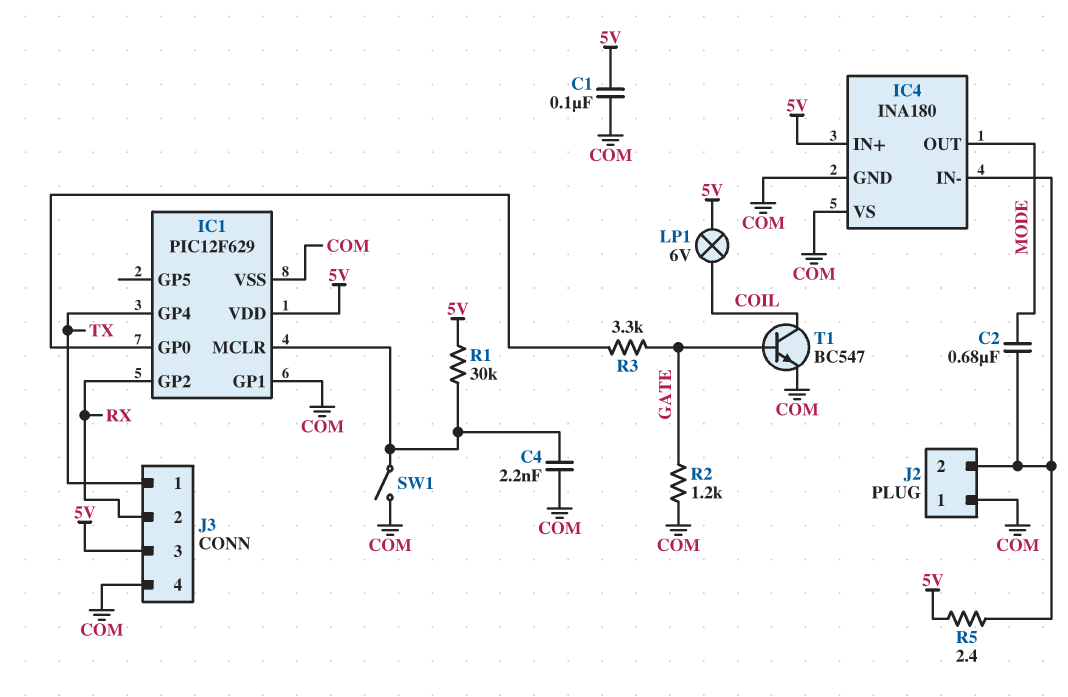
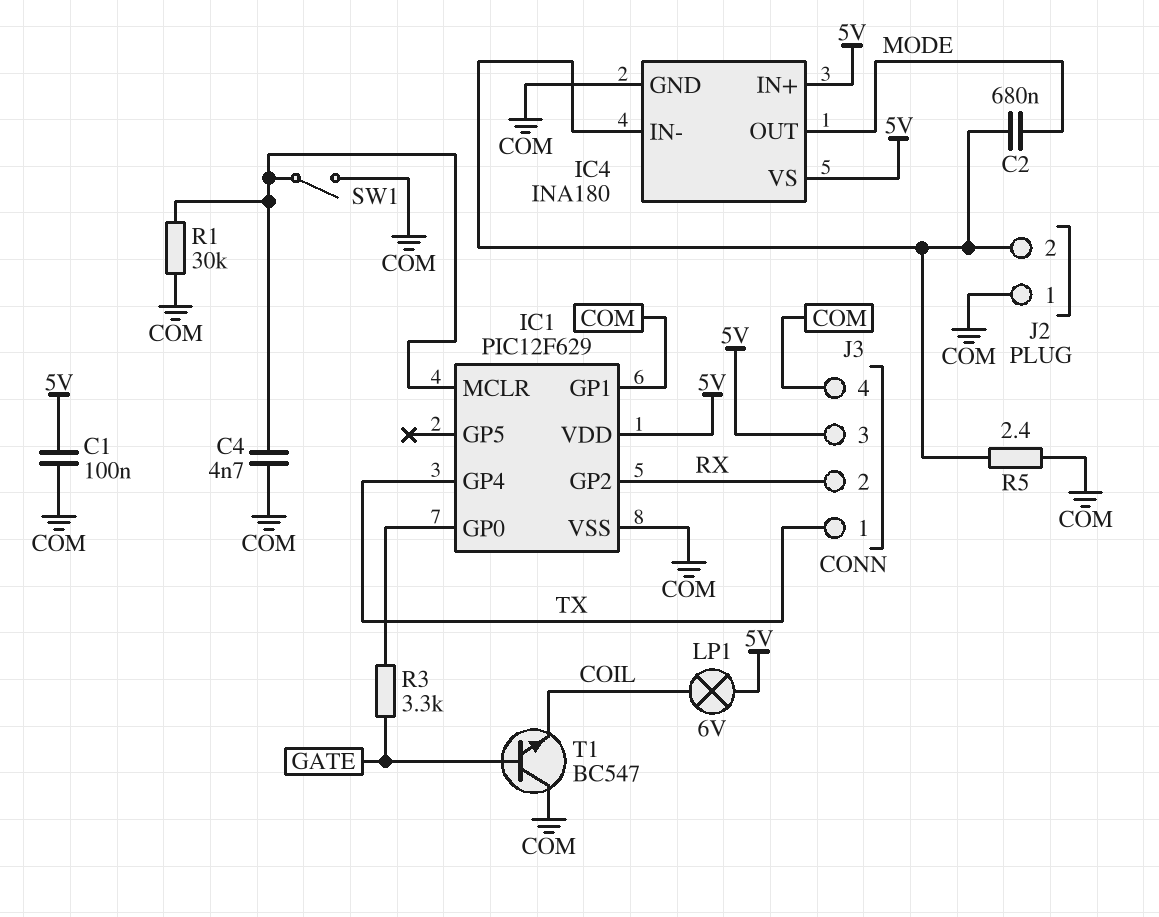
C4: 2.2nF (COM, IC1/MCLR) -> 4.7nF (COM, IC1/MCLR)
IC4 pin VS: COM -> 5V
R1: 30k (5V, IC1/MCLR) -> 30k (COM, IC1/MCLR)
R2: 1.2k (COM, GATE) -> none
R5: 2.4 (5V, IC4/IN-) -> 2.4 (COM, IC4/IN-)
T1: NPN BC547 (B GATE, C COIL, E COM) -> NPN BC547 (B GATE, C COM, E COIL)

